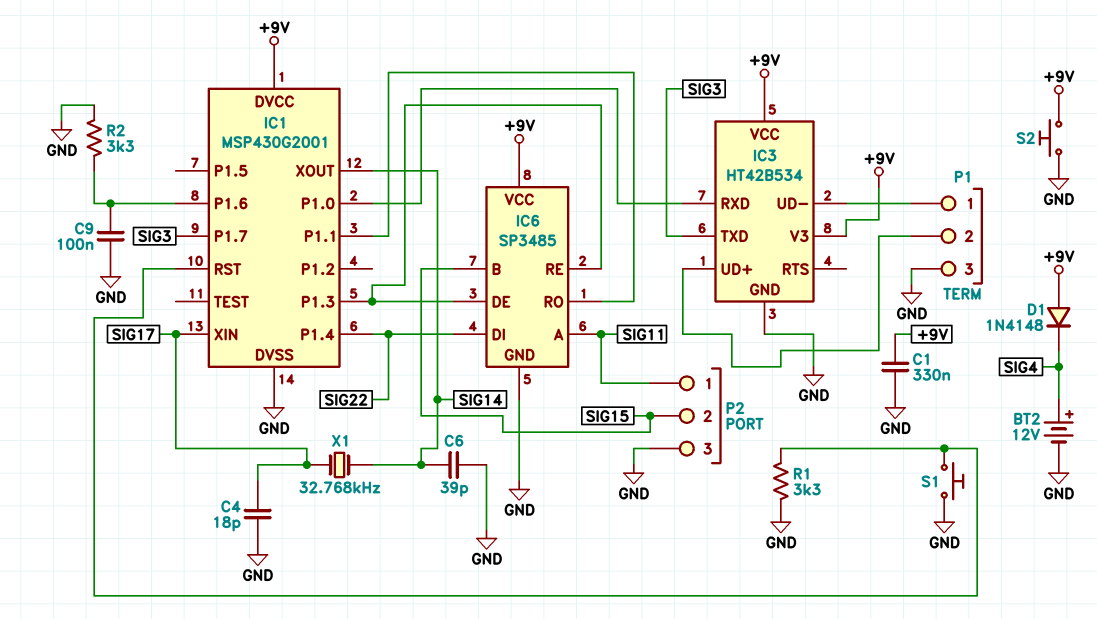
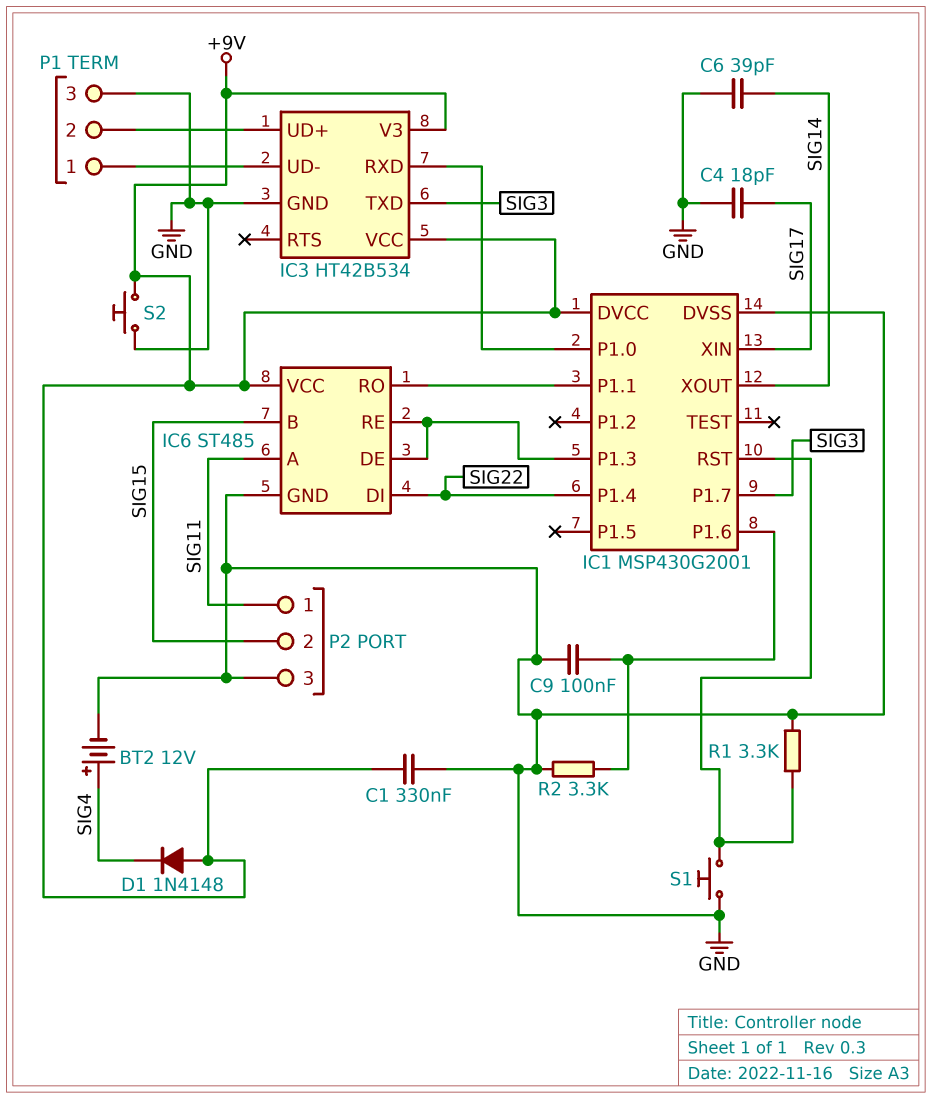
IC6: SP3485 -> ST485
X1: 32.768kHz (SIG14, SIG17) -> none

